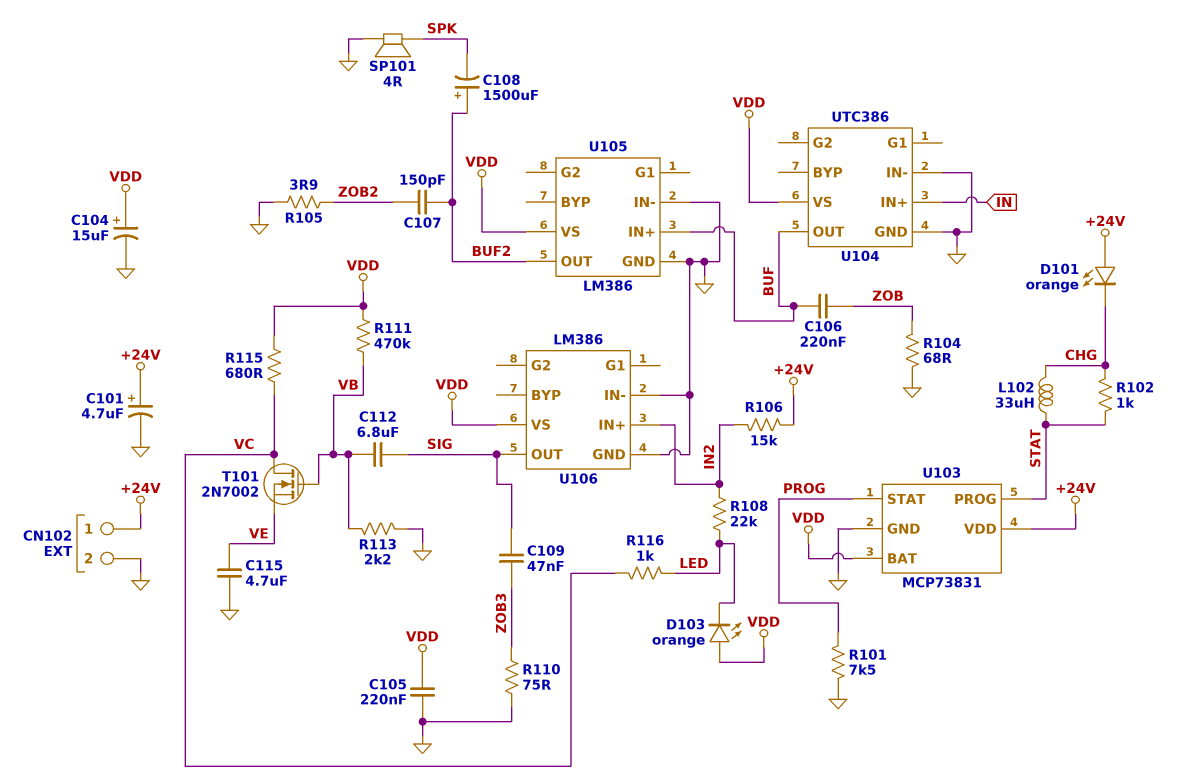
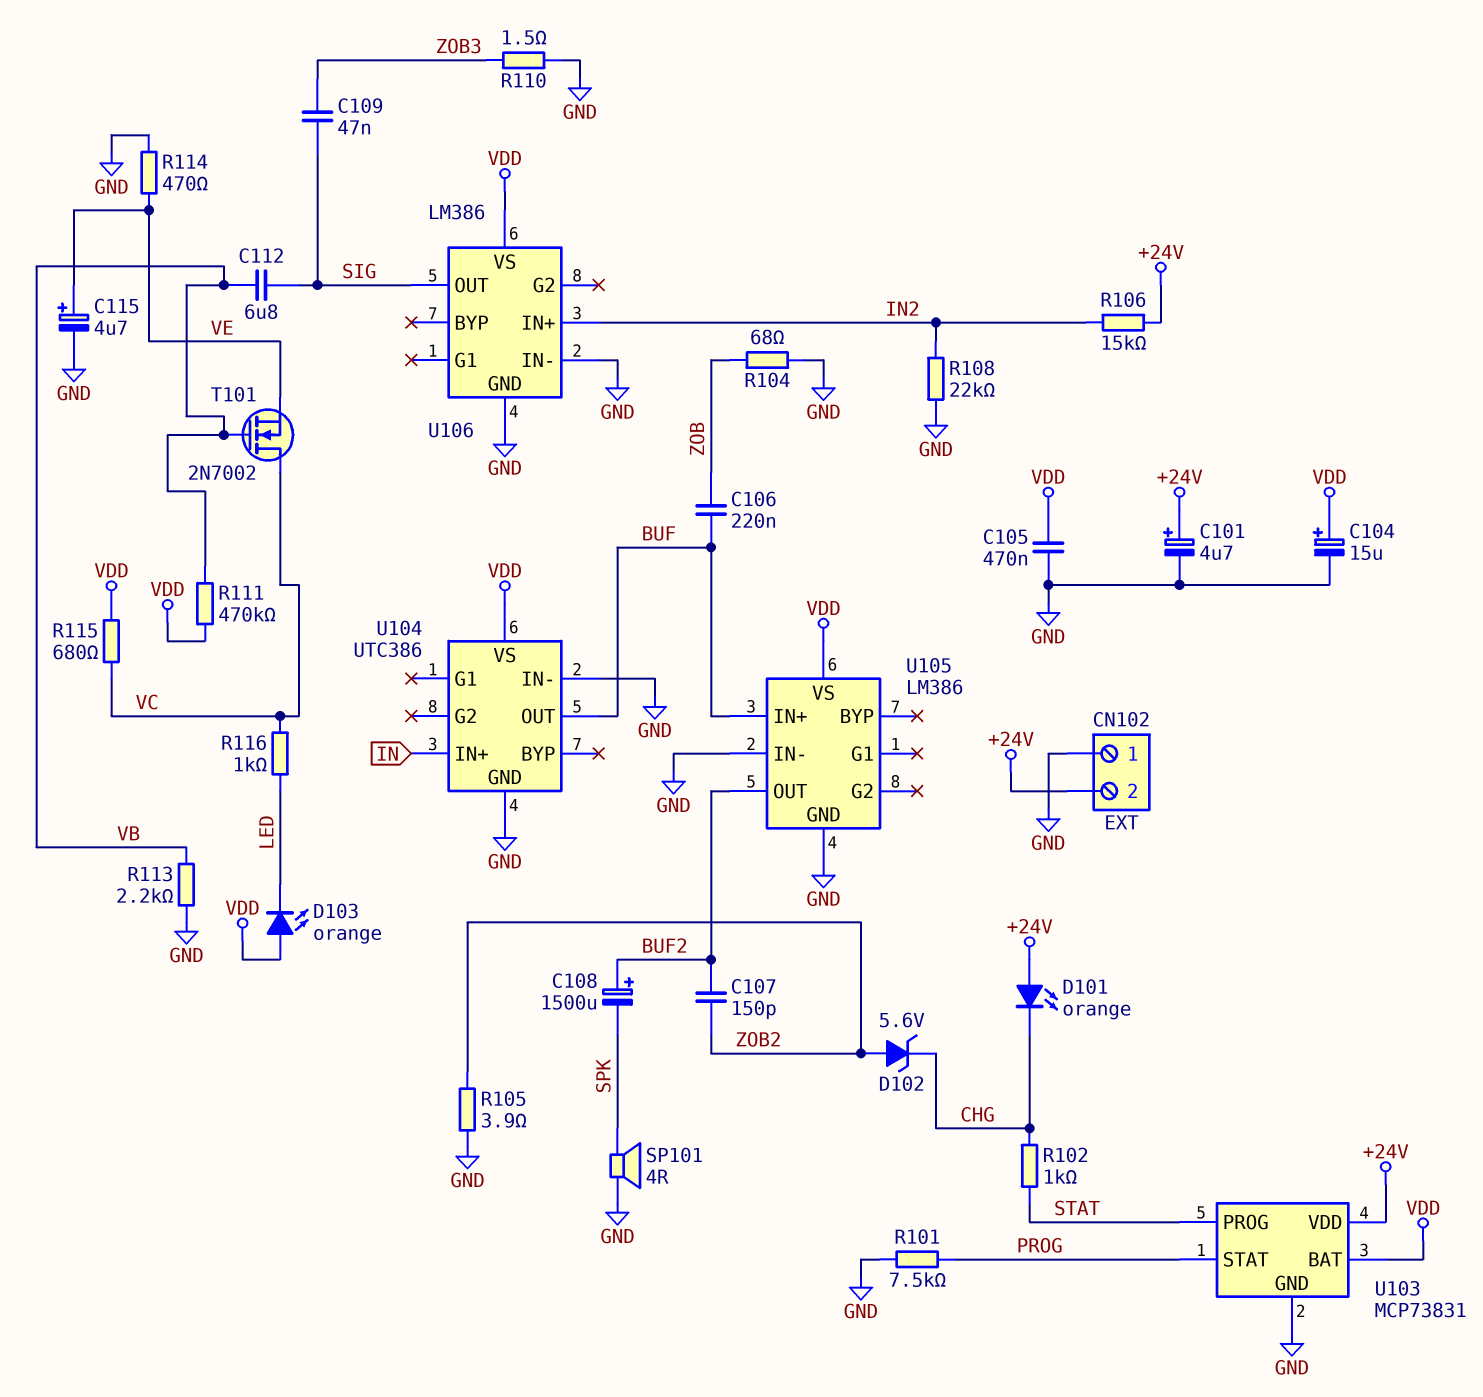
C105: 220nF (GND, VDD) -> 470nF (GND, VDD)
C115: 4.7uF (GND, VE) -> 4.7uF (plus VE, minus GND)
CN102 pin 1: +24V -> GND
CN102 pin 2: GND -> +24V
D102: none -> zener 5.6V (A ZOB2, K CHG)
L102: 33uH (CHG, STAT) -> none
R108: 22k (IN2, LED) -> 22k (GND, IN2)
R110: 75 (GND, ZOB3) -> 1.5 (GND, ZOB3)
R114: none -> 470 (GND, VE)

